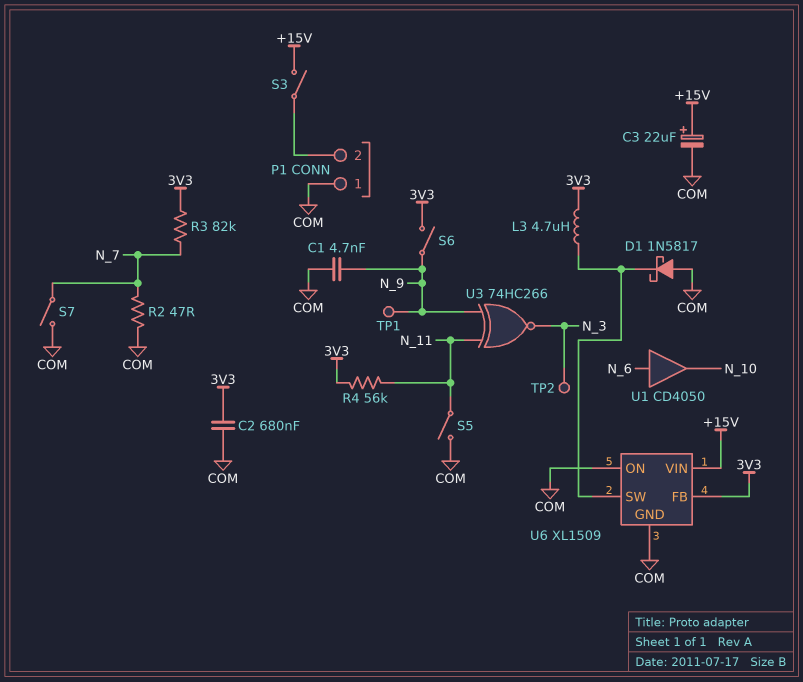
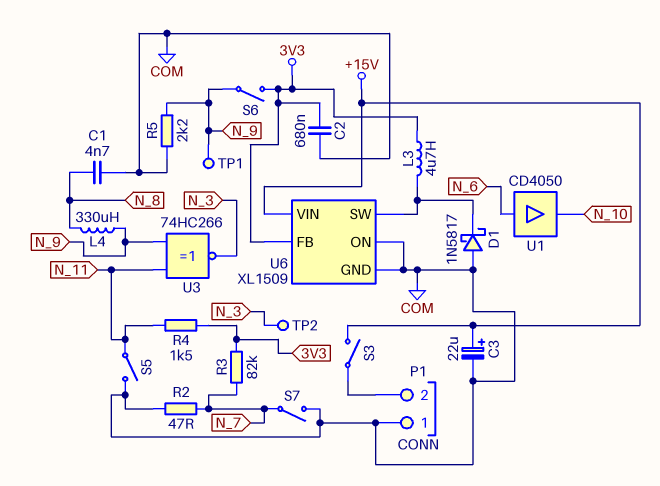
C1: 4.7nF (COM, N_9) -> 4.7nF (COM, N_8)
L4: none -> 330uH (N_8, N_9)
R4: 56k (3V3, N_11) -> 1.5k (3V3, N_11)
R5: none -> 2.2k (COM, N_9)

